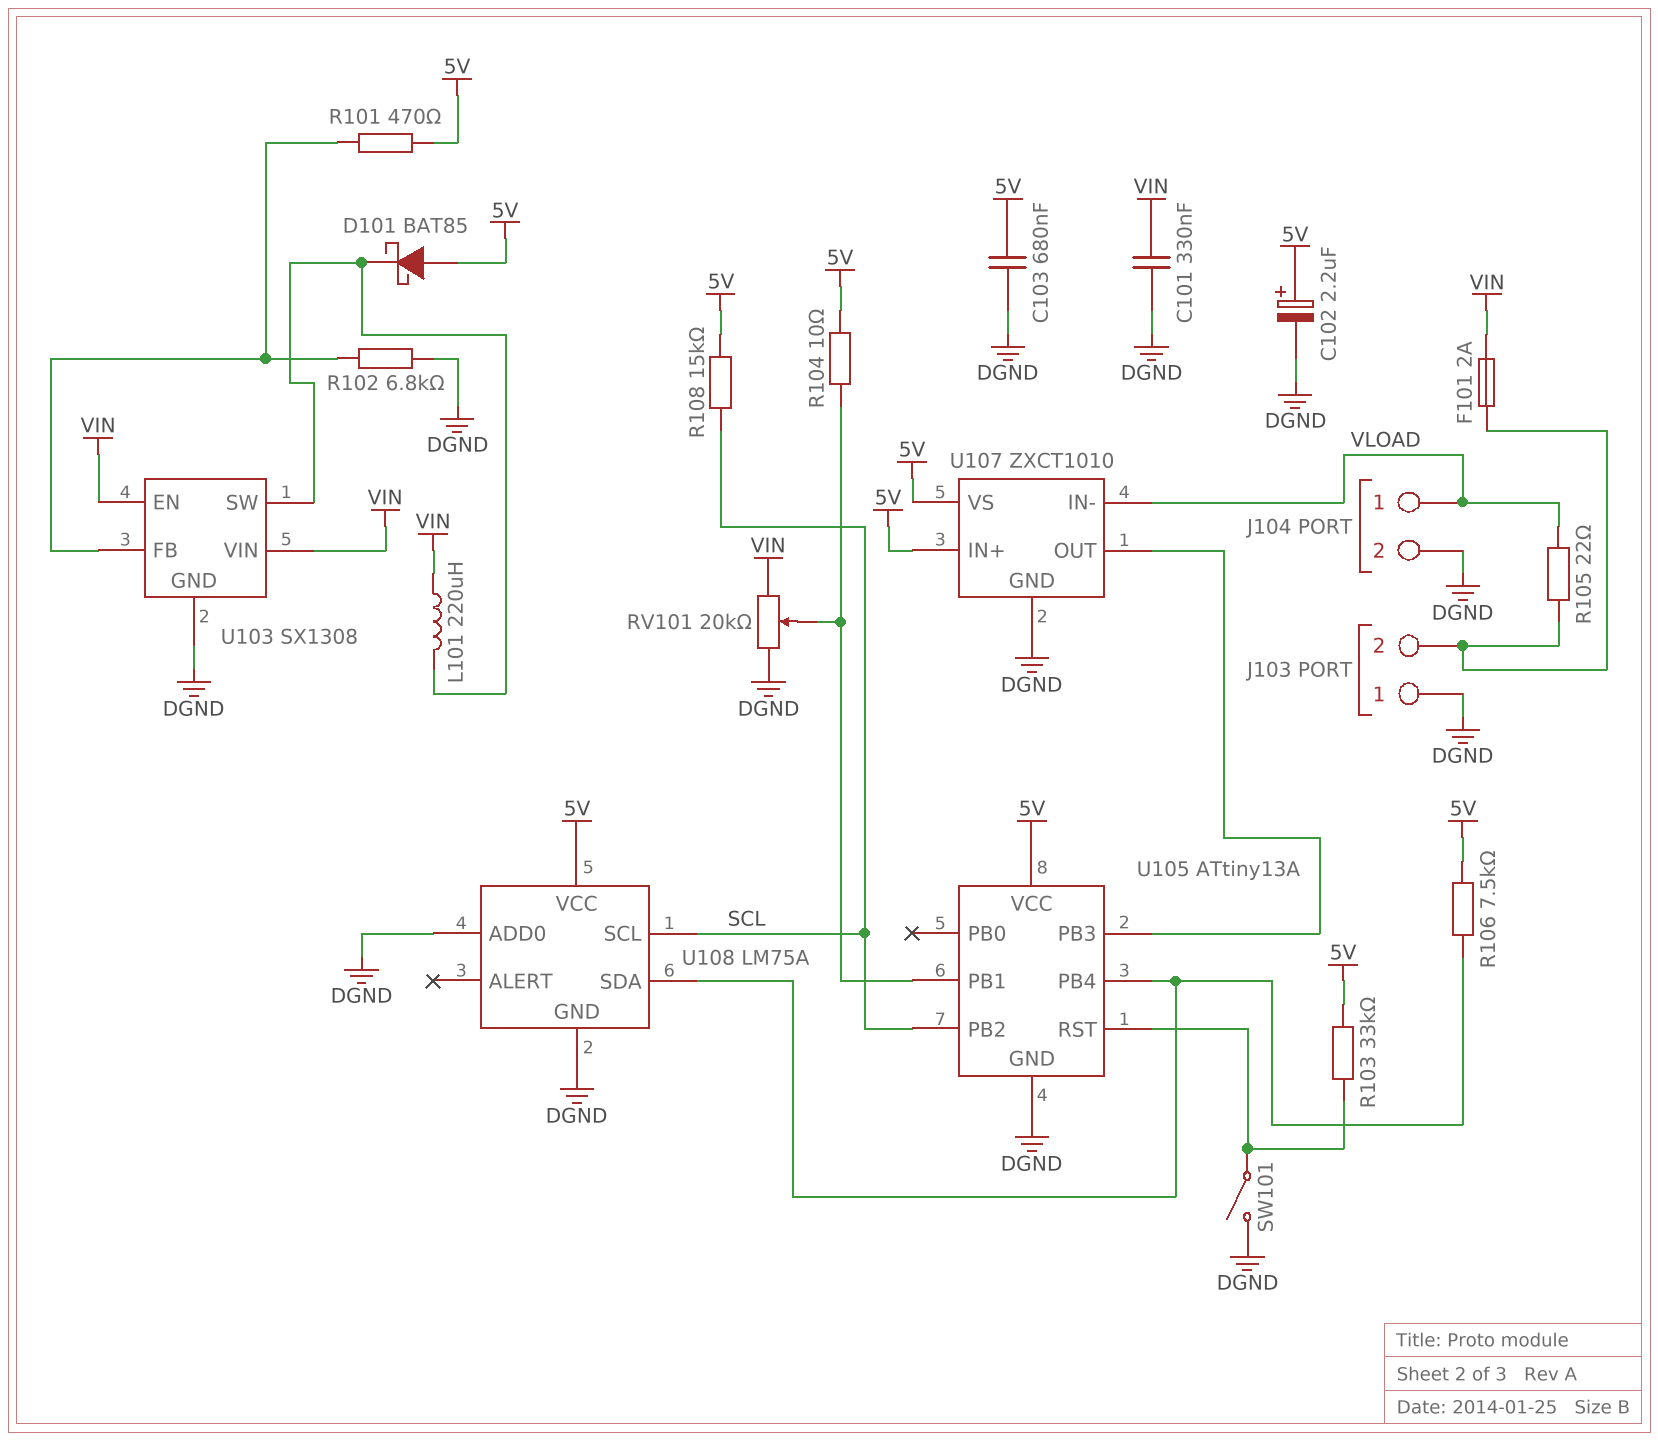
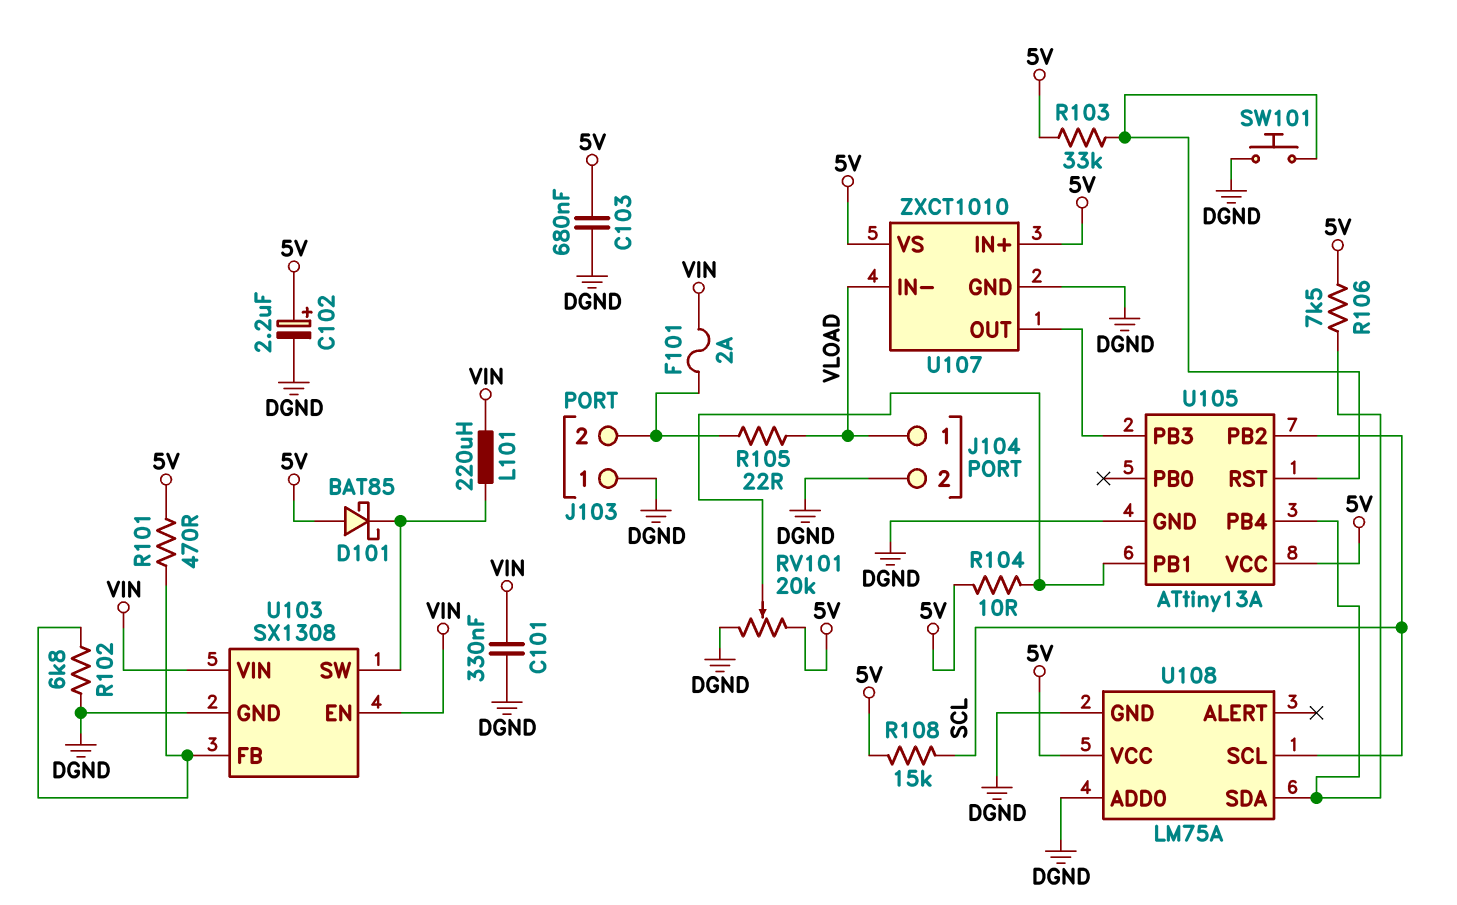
RV101: 20k (DGND, VIN, wiper U105/PB1) -> 20k (5V, DGND, wiper U105/PB1)
SW101: switch (DGND, U105/RST) -> button (DGND, U105/RST)

